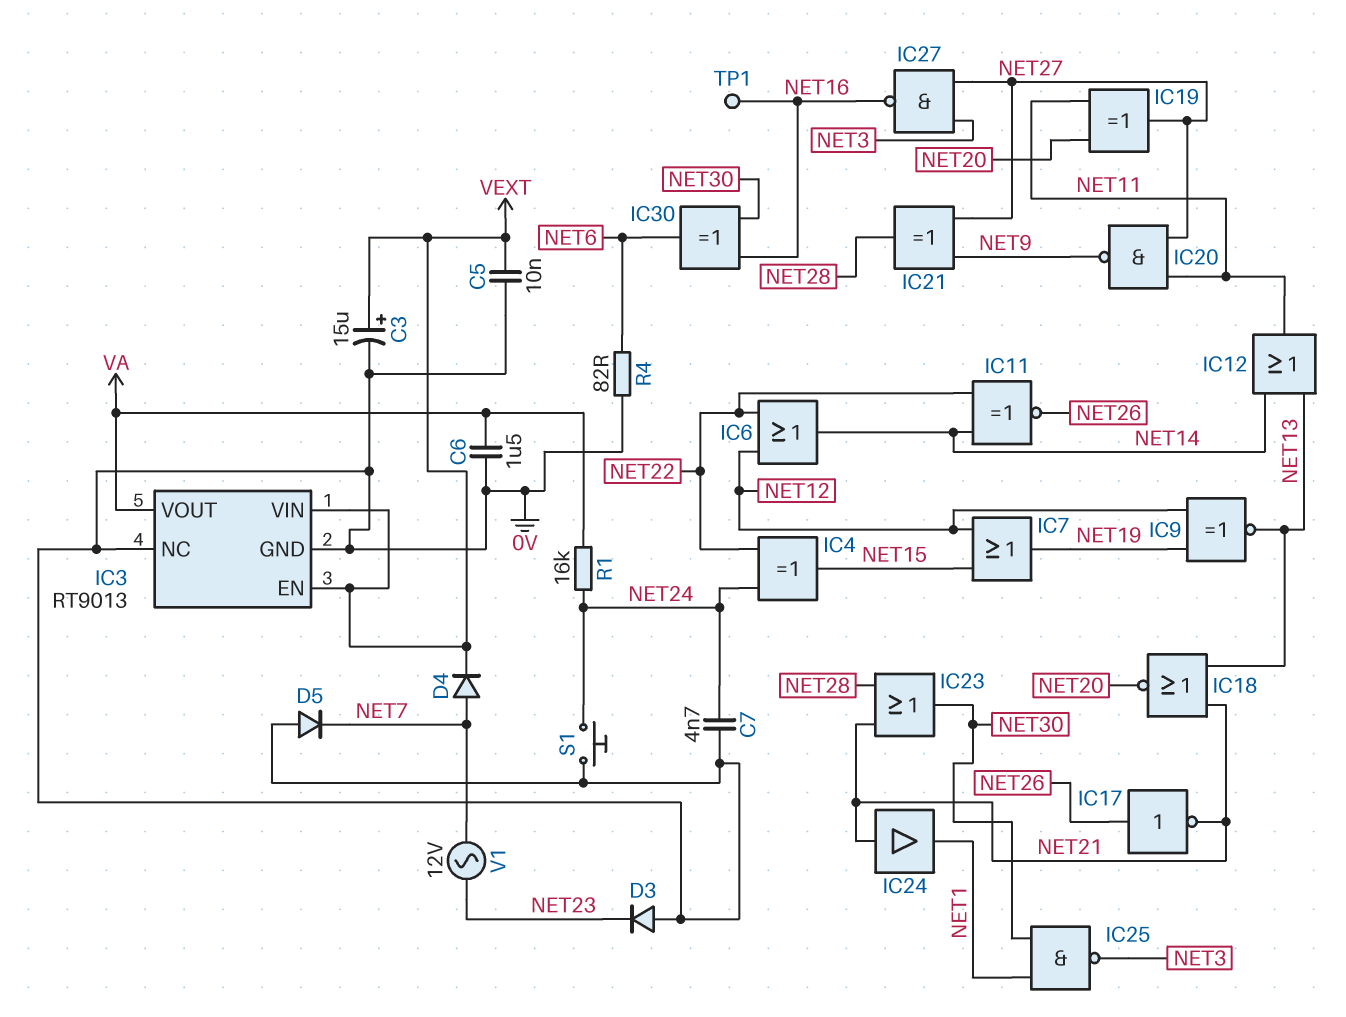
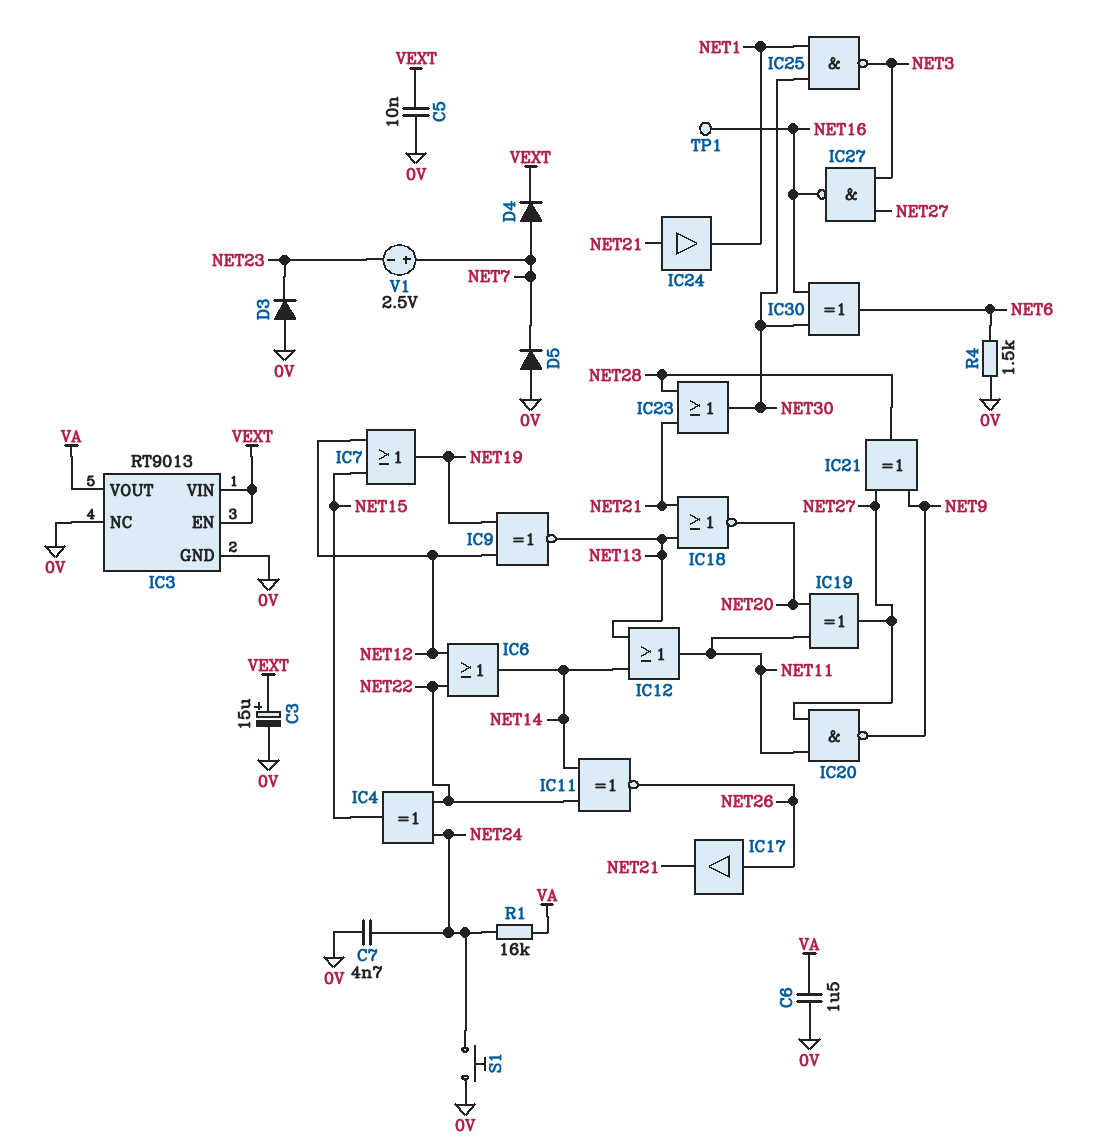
IC17: NOT (in NET26, out NET21) -> buffer (in NET26, out NET21)
R4: 82 (0V, NET6) -> 1.5k (0V, NET6)
V1: AC 12V (NET7, NET23) -> 2.5V (plus NET7, minus NET23)

